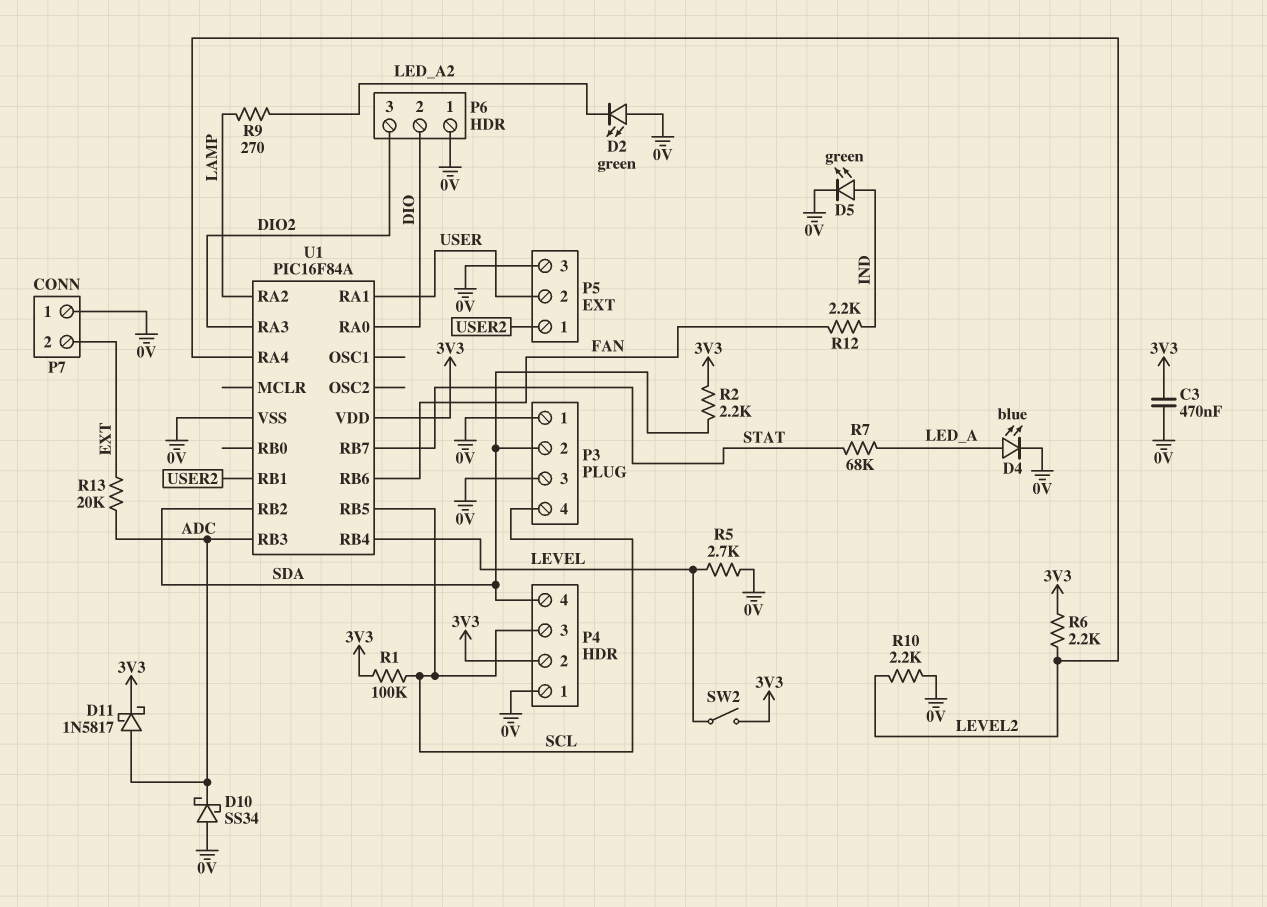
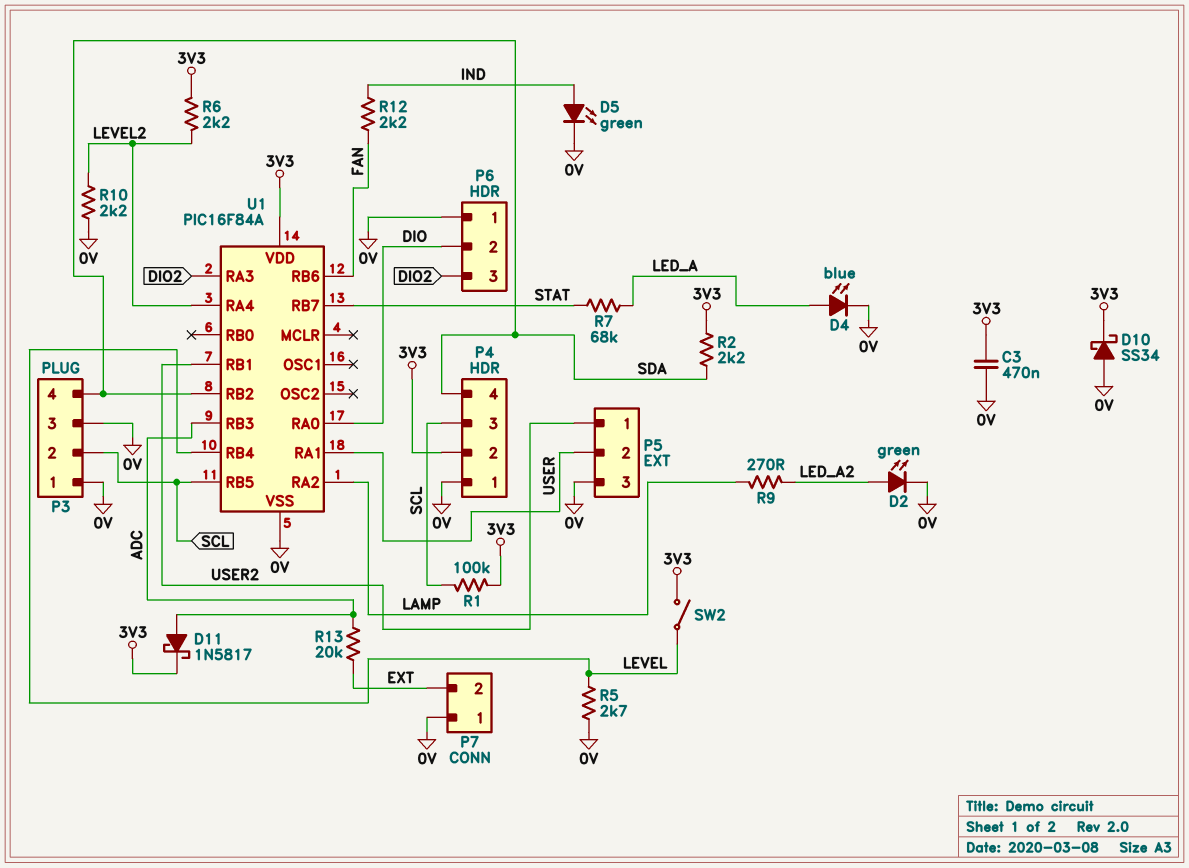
D2: LED green (A 0V, K LED_A2) -> LED green (A LED_A2, K 0V)
D10: schottky SS34 (A 0V, K ADC) -> schottky SS34 (A 0V, K 3V3)
P3 pin 2: SDA -> SCL
P3 pin 4: SCL -> SDA

